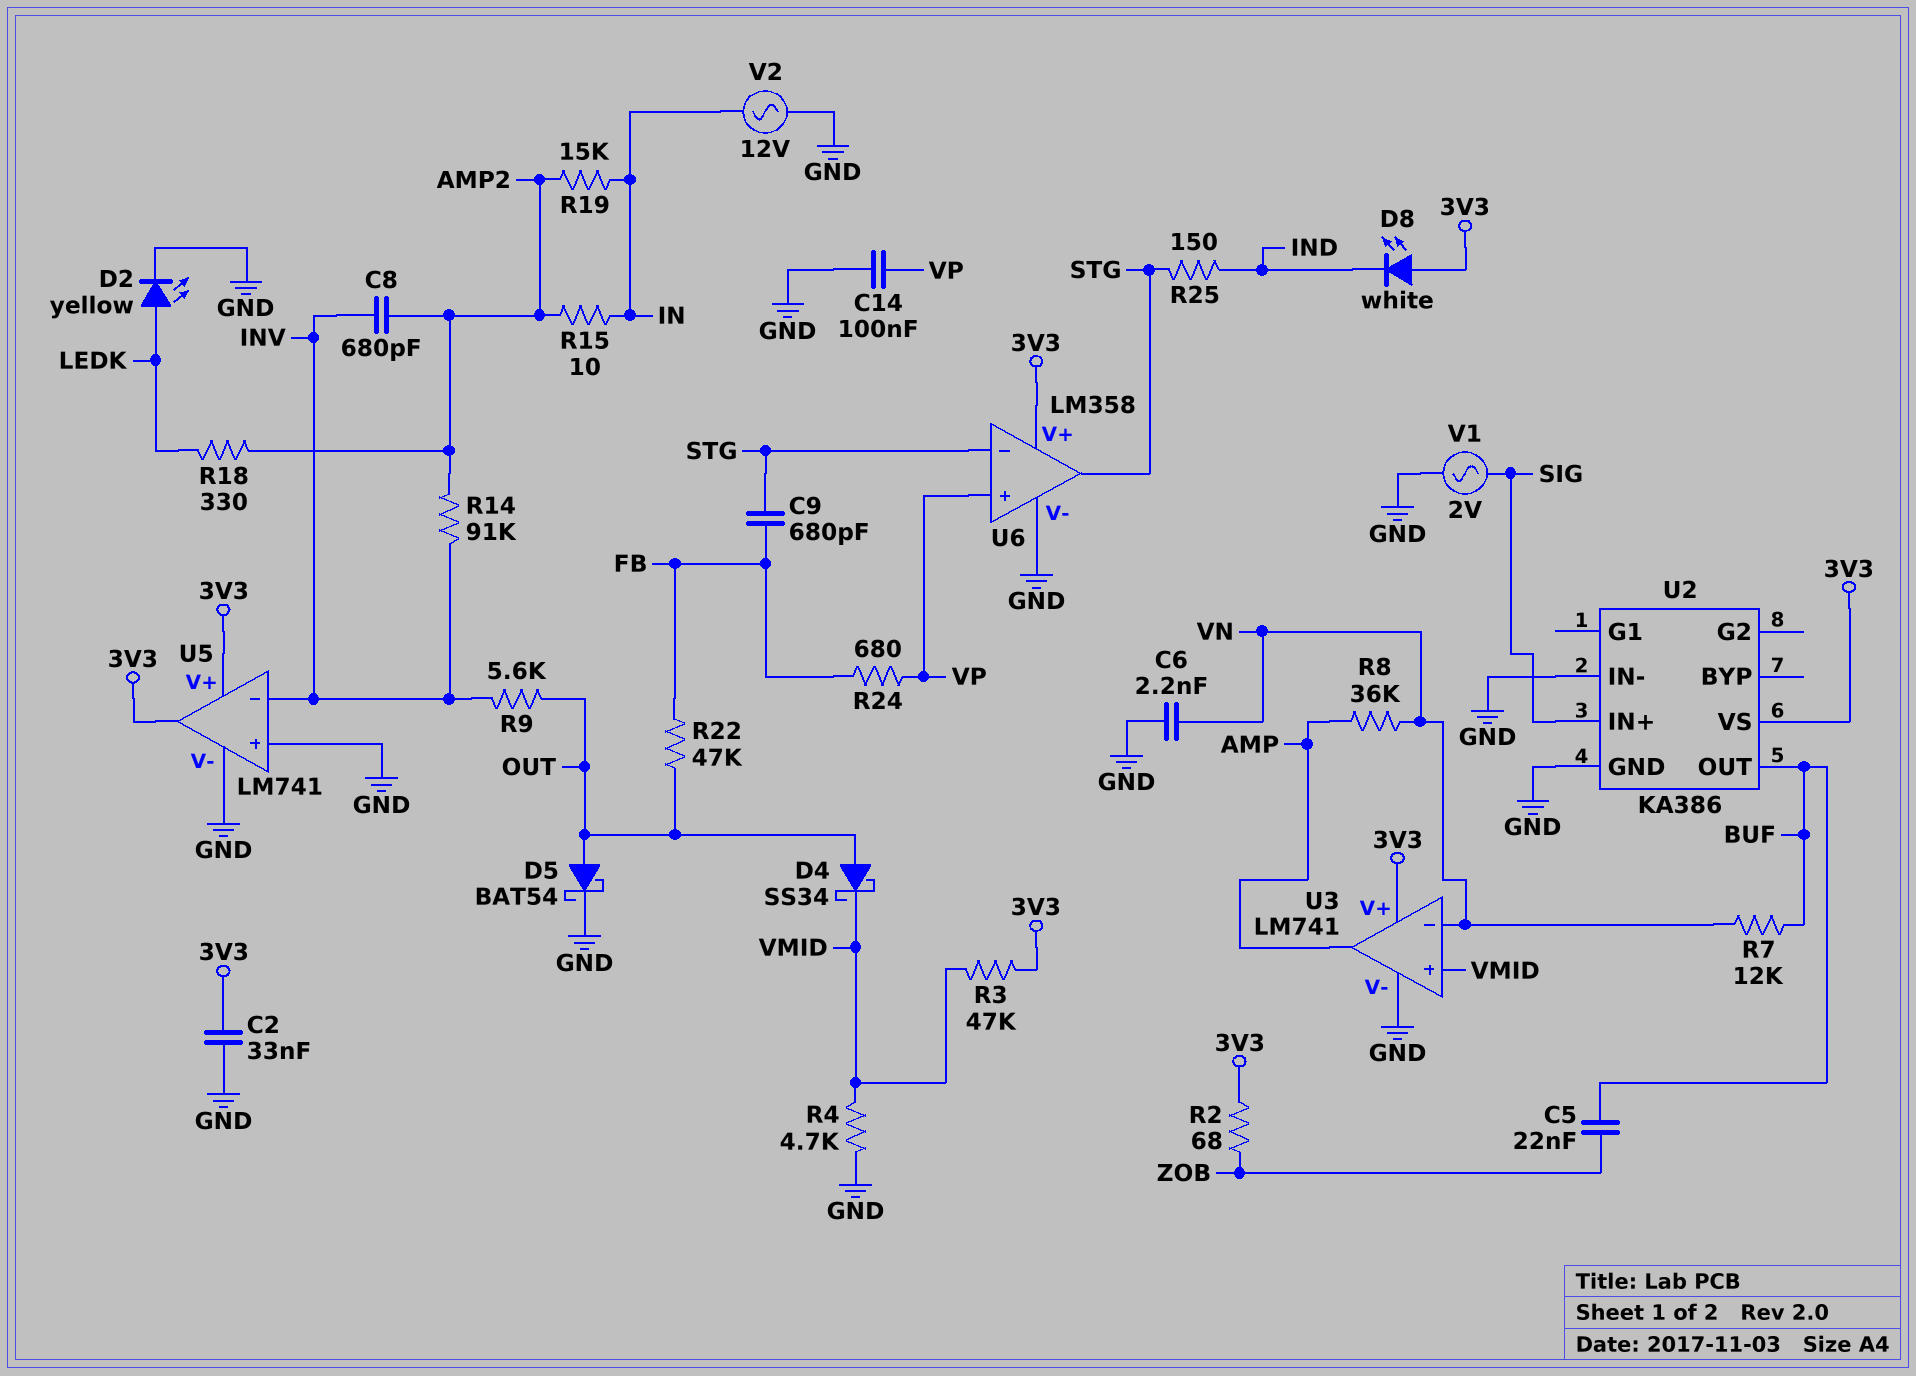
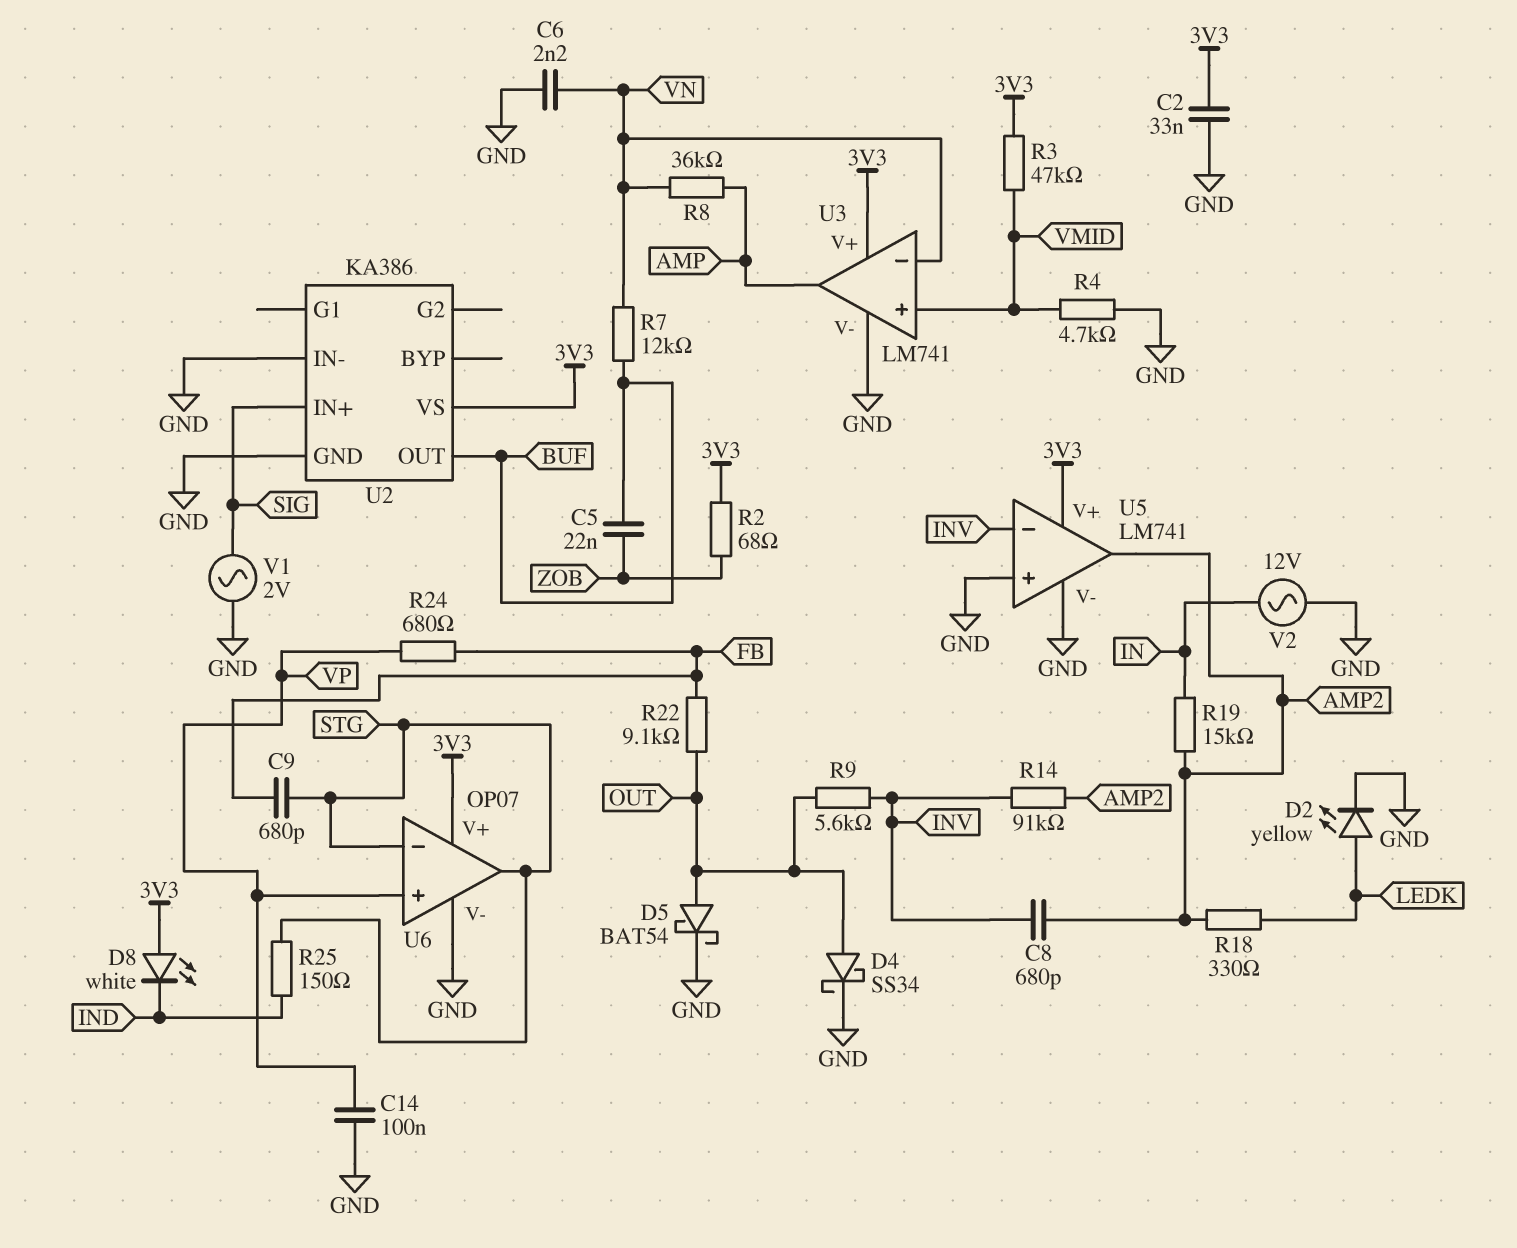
D4: schottky SS34 (A OUT, K VMID) -> schottky SS34 (A OUT, K GND)
R15: 10 (AMP2, IN) -> none
R22: 47k (FB, OUT) -> 9.1k (FB, OUT)
U5 pin out: 3V3 -> AMP2
U6: LM358 -> OP07

